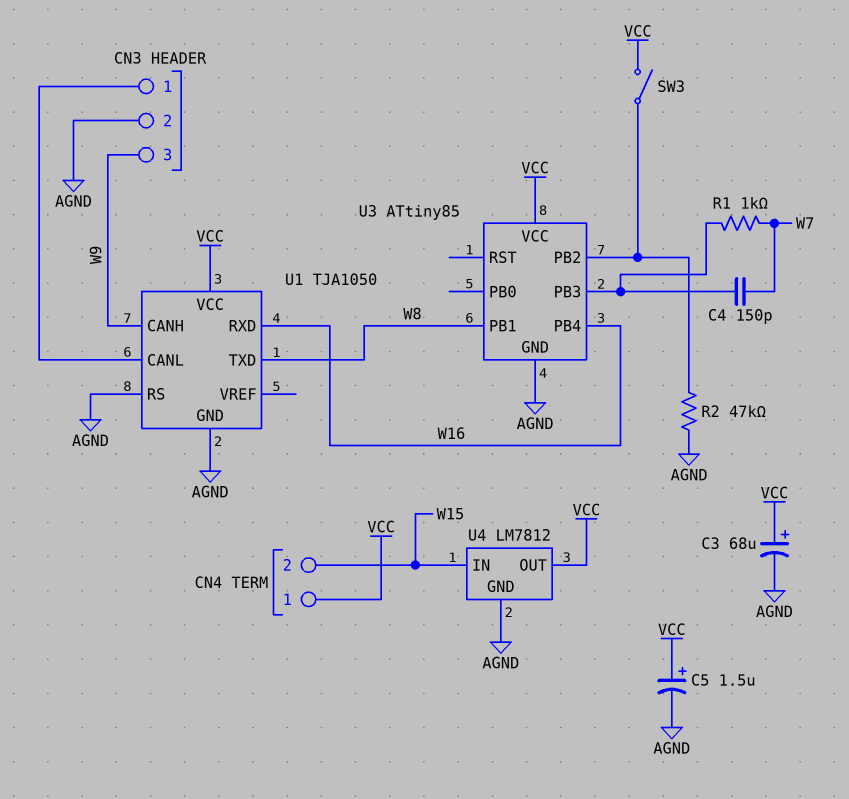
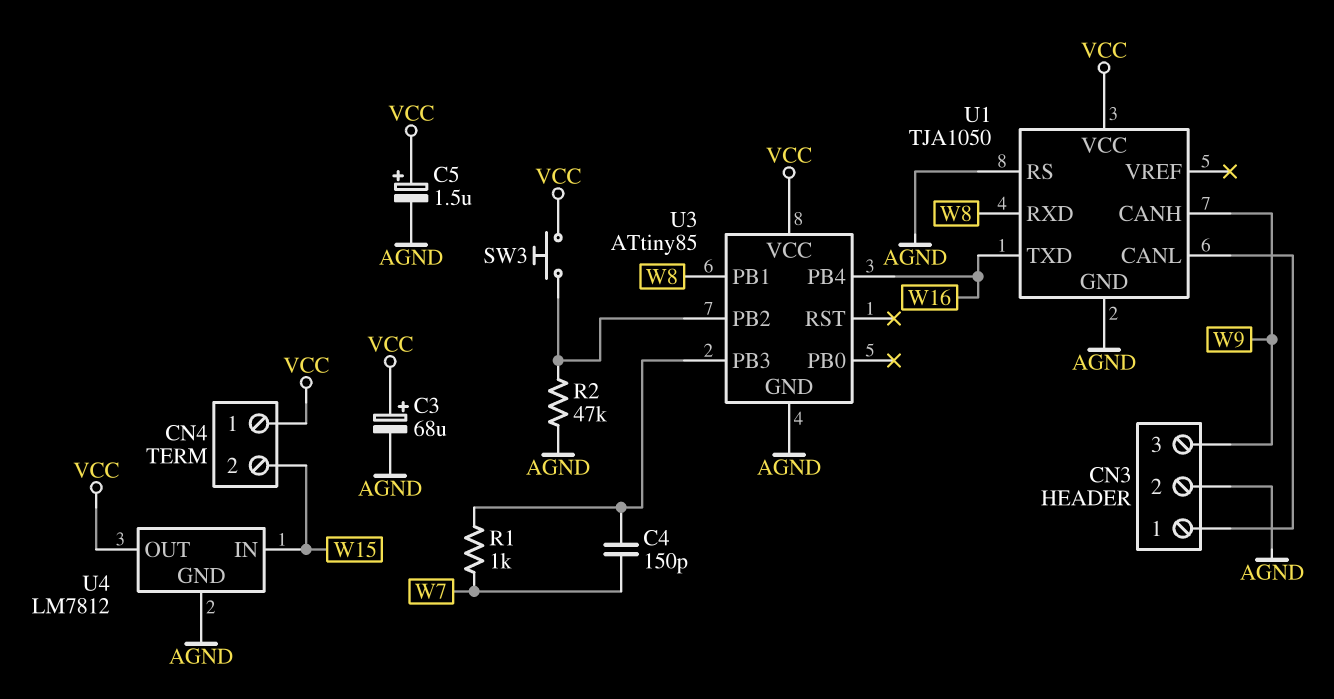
SW3: switch (U3/PB2, VCC) -> button (U3/PB2, VCC)
U1 pin RXD: W16 -> W8
U1 pin TXD: W8 -> W16

